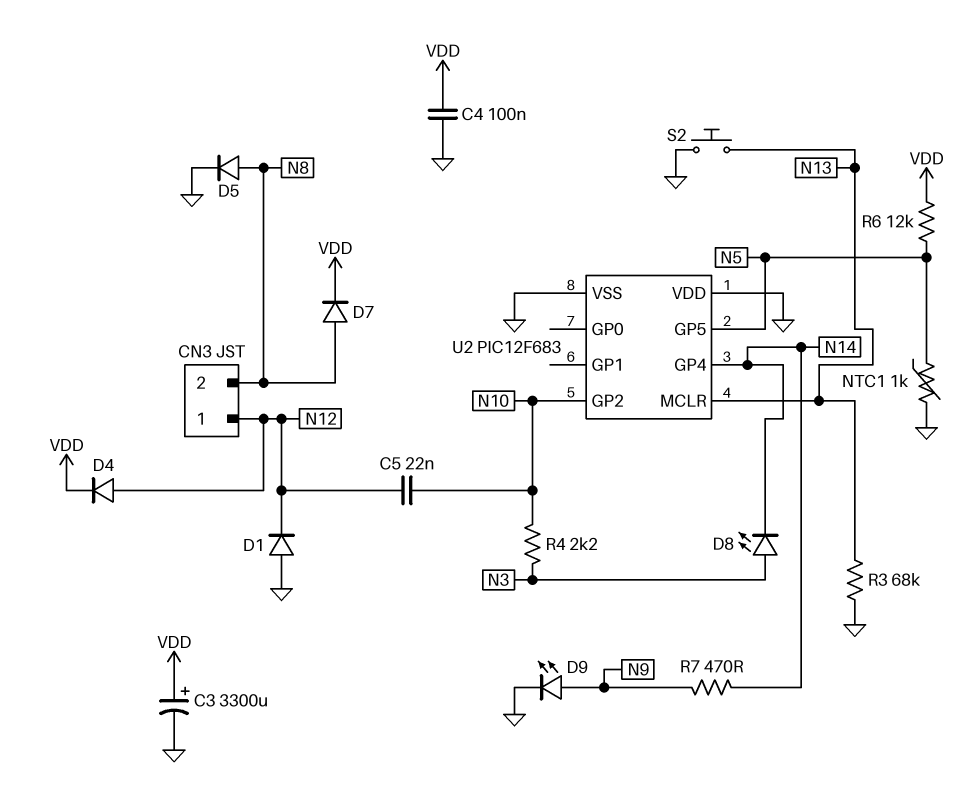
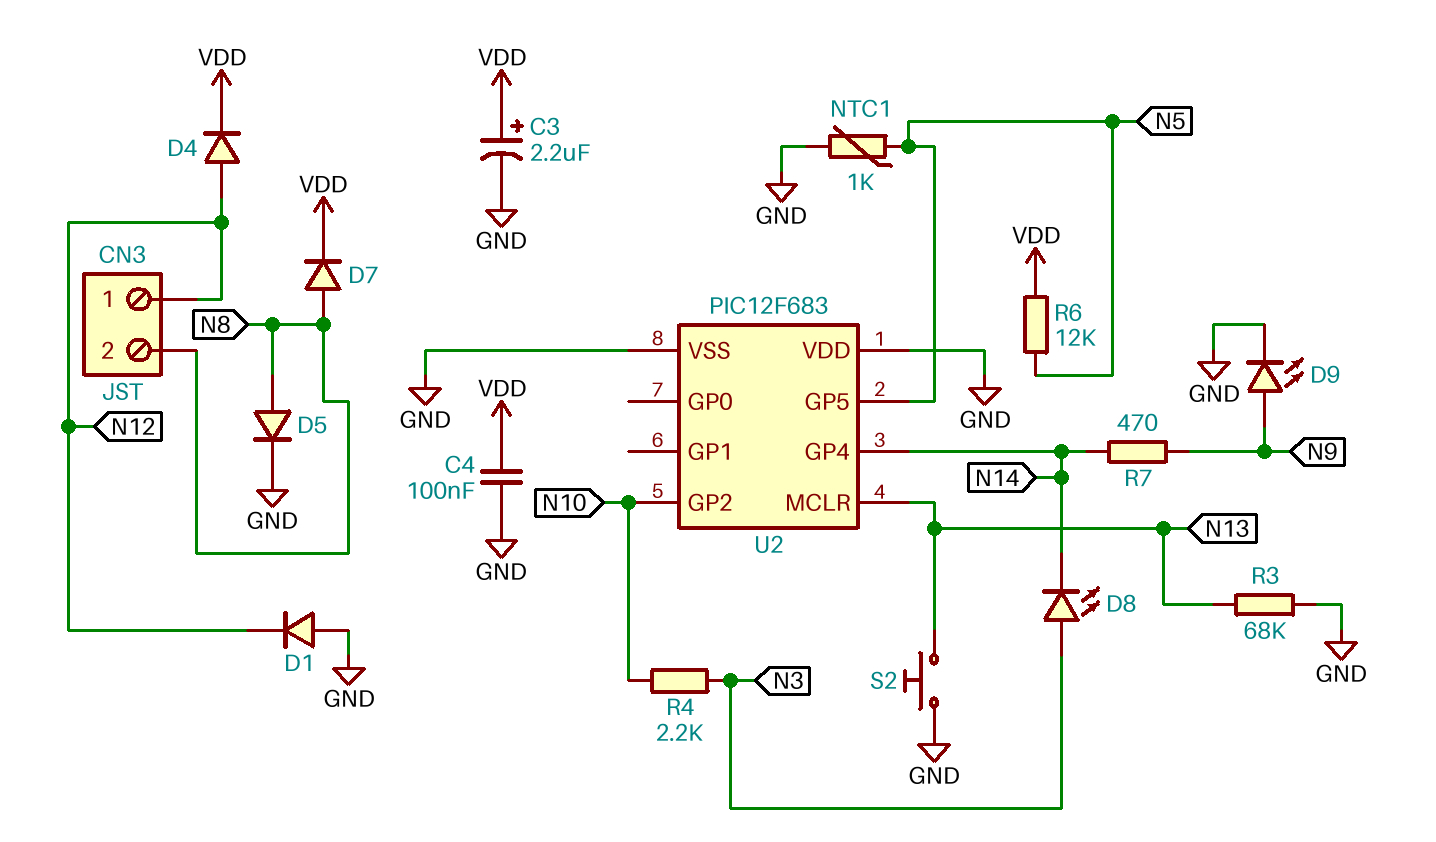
C3: 3300uF (plus VDD, minus GND) -> 2.2uF (plus VDD, minus GND)
C5: 22nF (N10, N12) -> none

